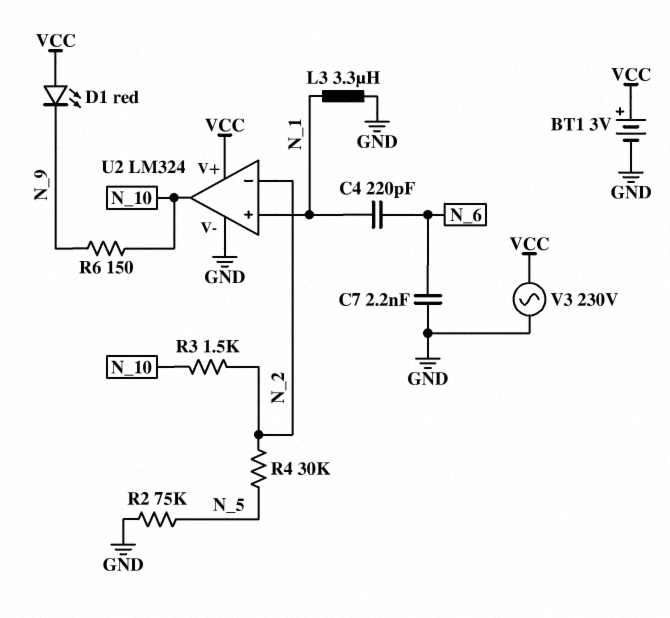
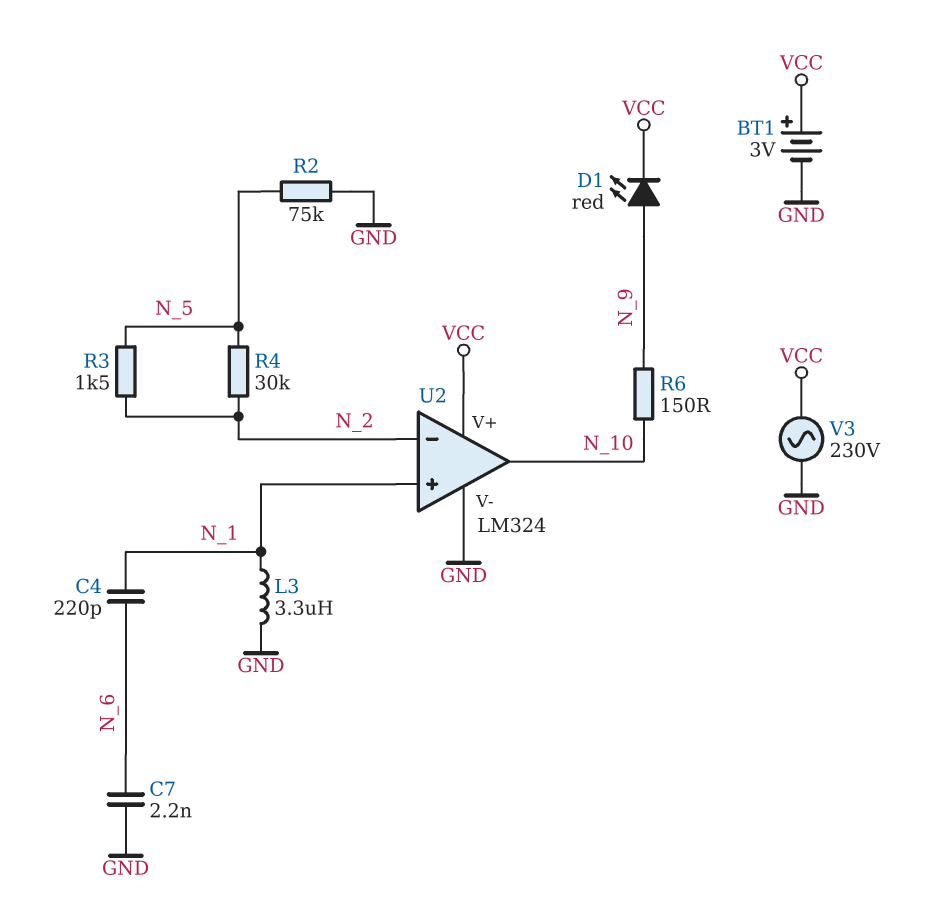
D1: LED red (A VCC, K N_9) -> LED red (A N_9, K VCC)
R3: 1.5k (N_2, N_10) -> 1.5k (N_2, N_5)

